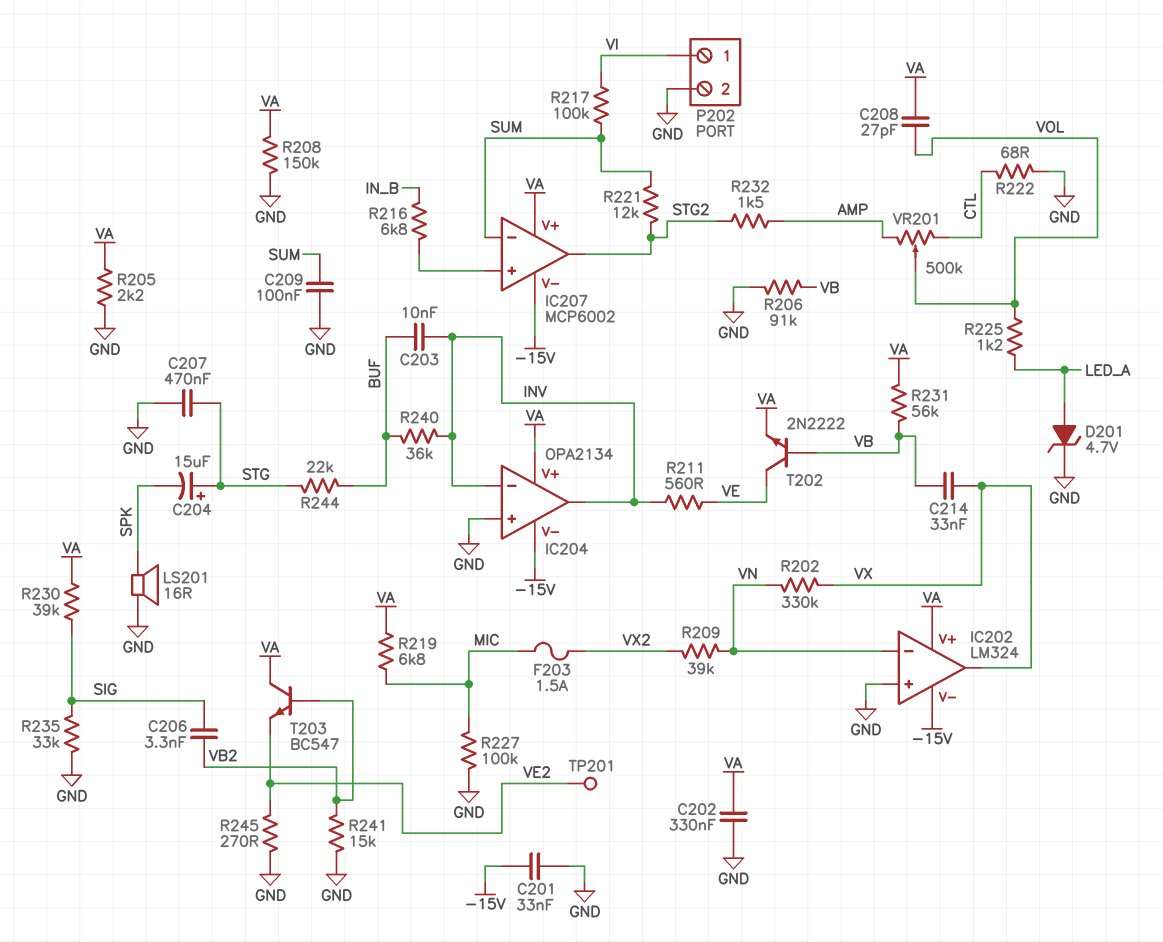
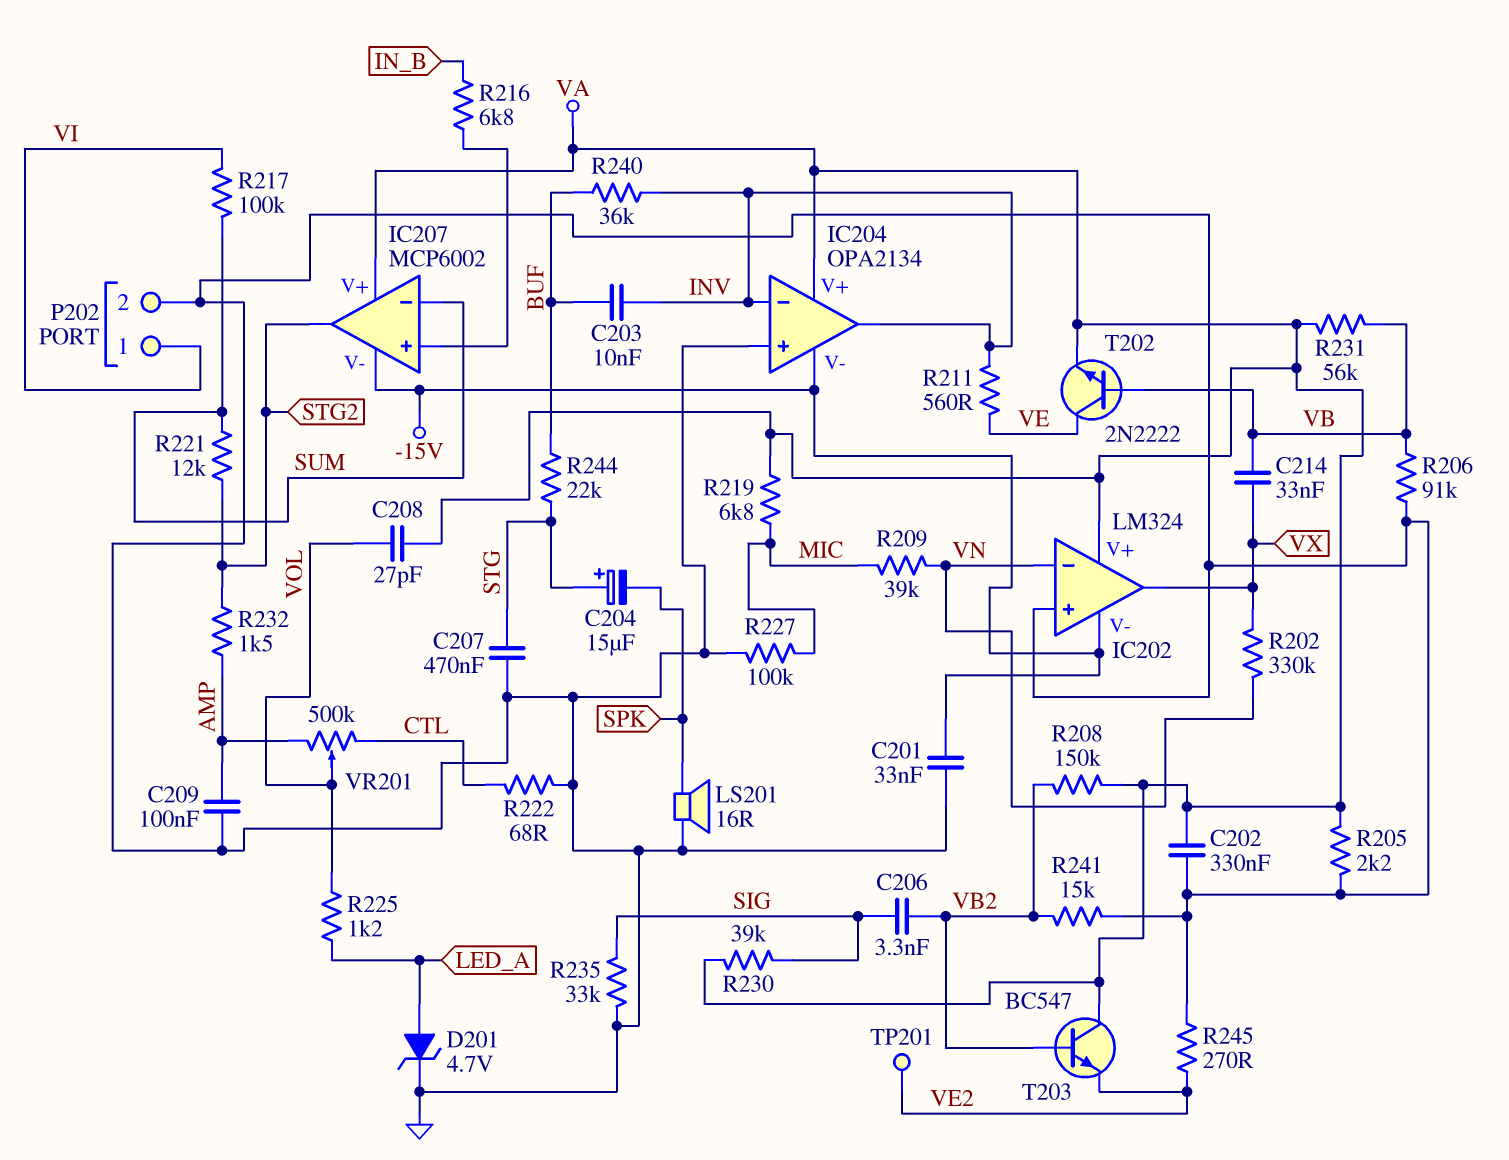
C209: 100nF (GND, SUM) -> 100nF (AMP, GND)
F203: 1.5A (MIC, VX2) -> none
R208: 150k (GND, VA) -> 150k (VA, VB2)
R209: 39k (VN, VX2) -> 39k (MIC, VN)

